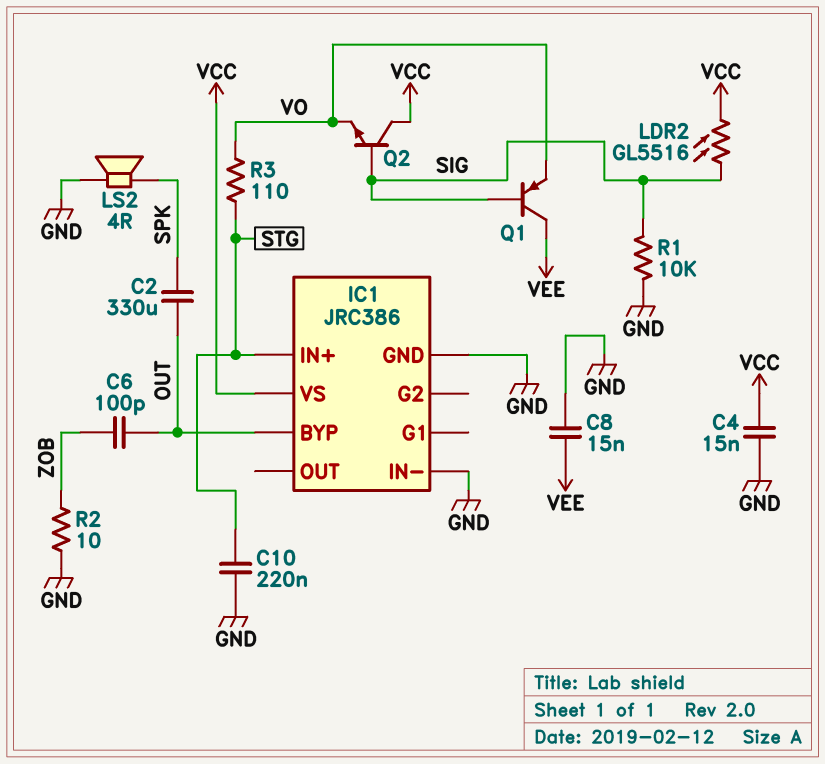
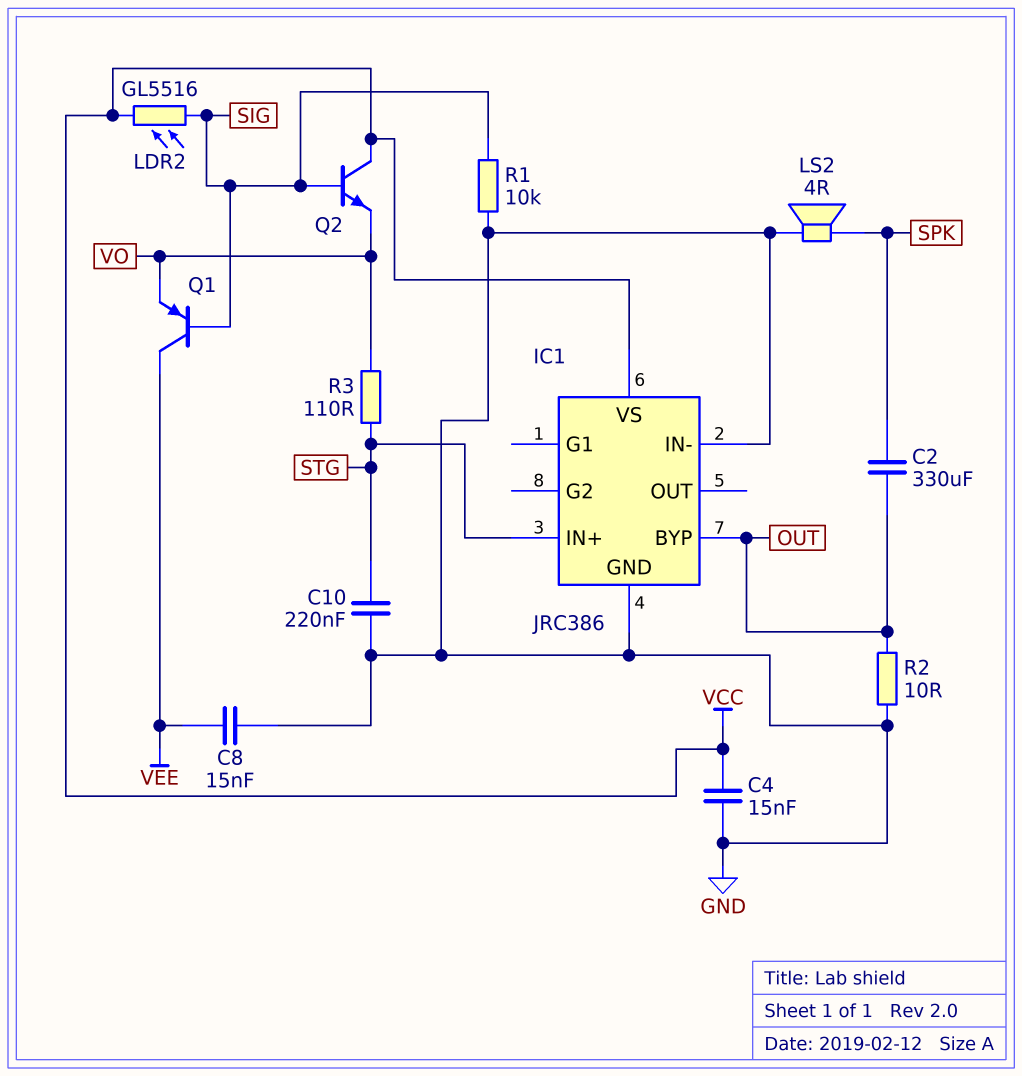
C6: 100pF (OUT, ZOB) -> none
R2: 10 (GND, ZOB) -> 10 (GND, OUT)

